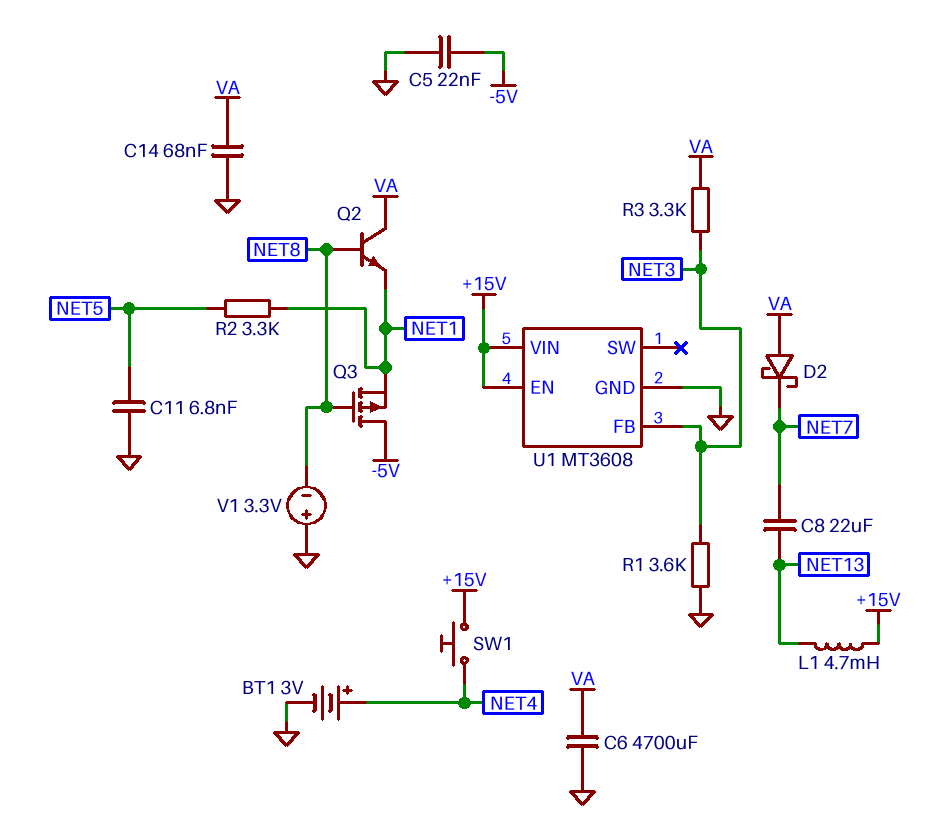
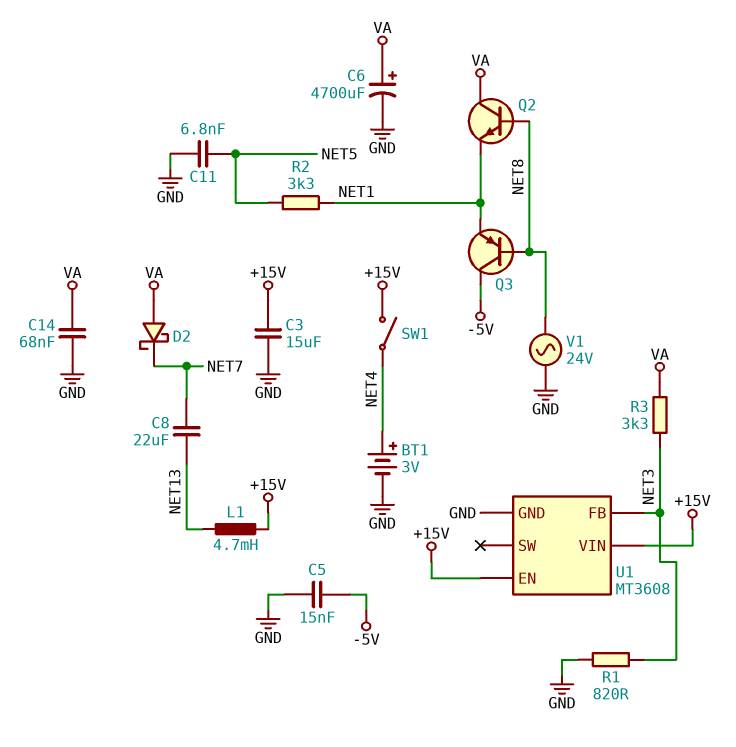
C3: none -> 15uF (+15V, GND)
C5: 22nF (-5V, GND) -> 15nF (-5V, GND)
C6: 4700uF (GND, VA) -> 4700uF (plus VA, minus GND)
Q3: PMOS (G NET8, D -5V, S NET1) -> PNP (B NET8, C -5V, E NET1)
R1: 3.6k (GND, NET3) -> 820 (GND, NET3)
SW1: button (+15V, NET4) -> switch (+15V, NET4)
V1: 3.3V (plus GND, minus NET8) -> AC 24V (GND, NET8)

